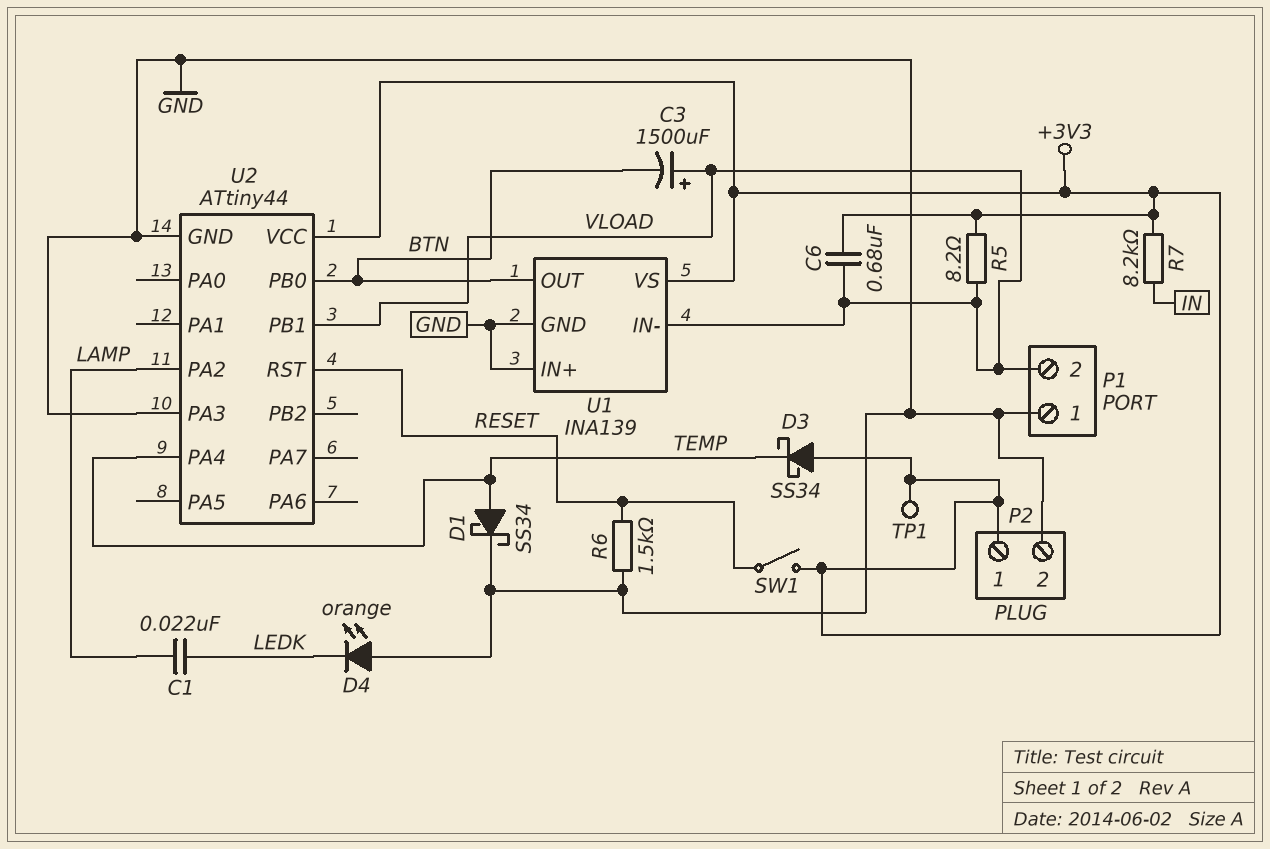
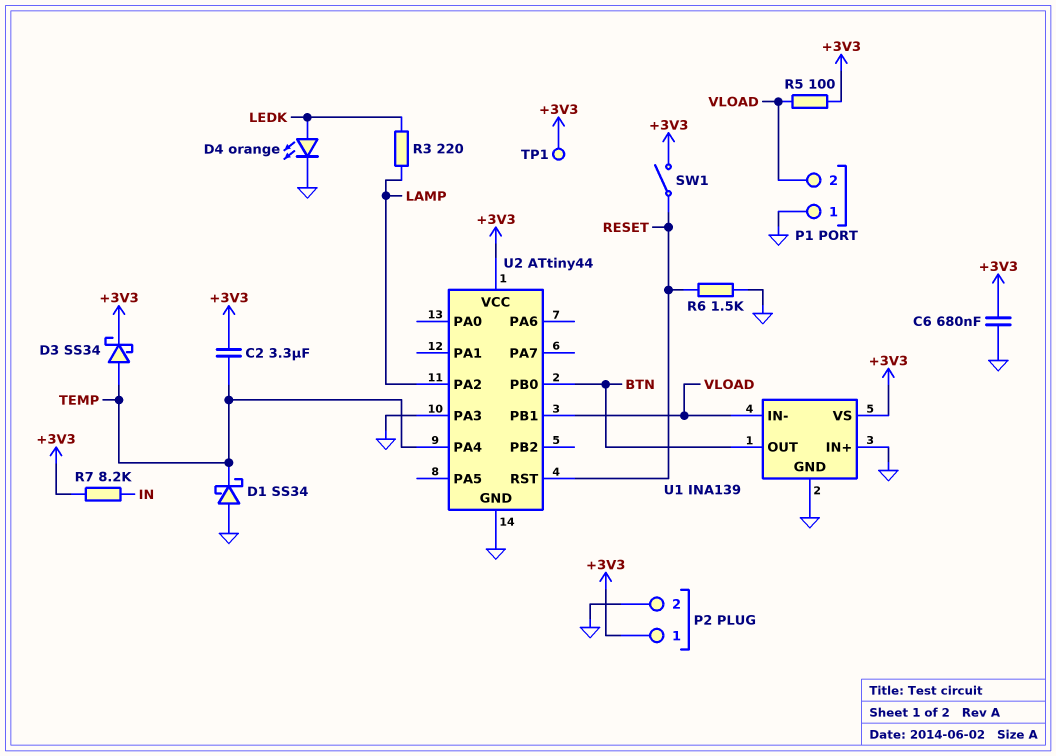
C1: 22nF (LAMP, LEDK) -> none
C2: none -> 3.3uF (+3V3, TEMP)
C3: 1500uF (plus VLOAD, minus BTN) -> none
C6: 680nF (+3V3, VLOAD) -> 680nF (+3V3, GND)
D1: schottky SS34 (A TEMP, K GND) -> schottky SS34 (A GND, K TEMP)
D3: schottky SS34 (A +3V3, K TEMP) -> schottky SS34 (A TEMP, K +3V3)
D4: LED orange (A GND, K LEDK) -> LED orange (A LEDK, K GND)
R3: none -> 220 (LAMP, LEDK)
R5: 8.2 (+3V3, VLOAD) -> 100 (+3V3, VLOAD)

